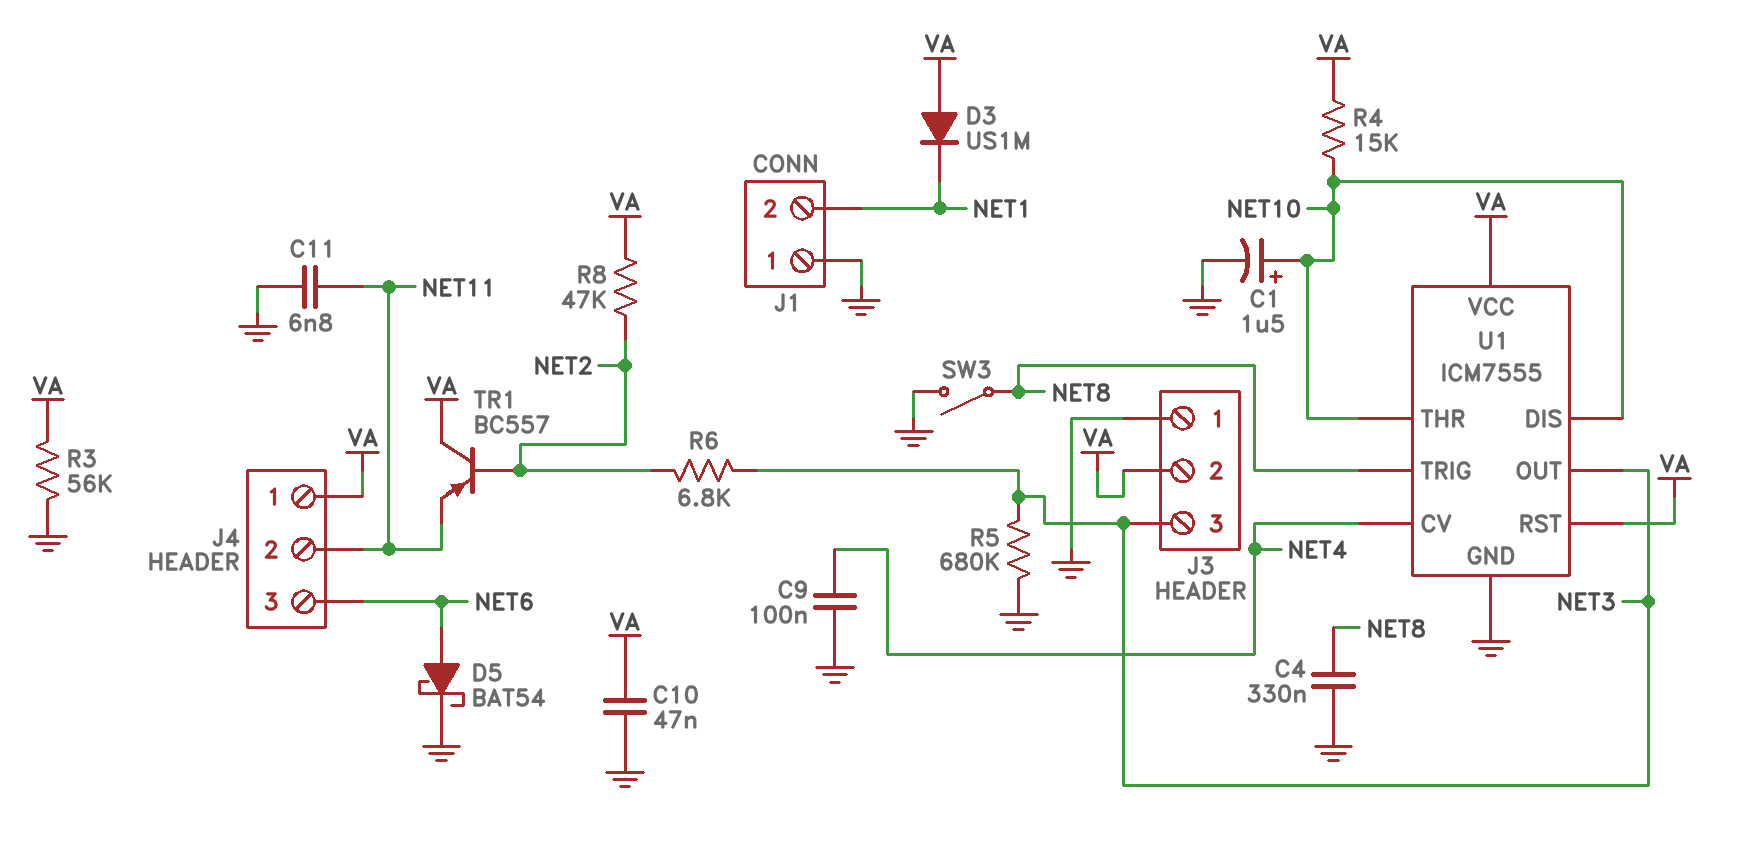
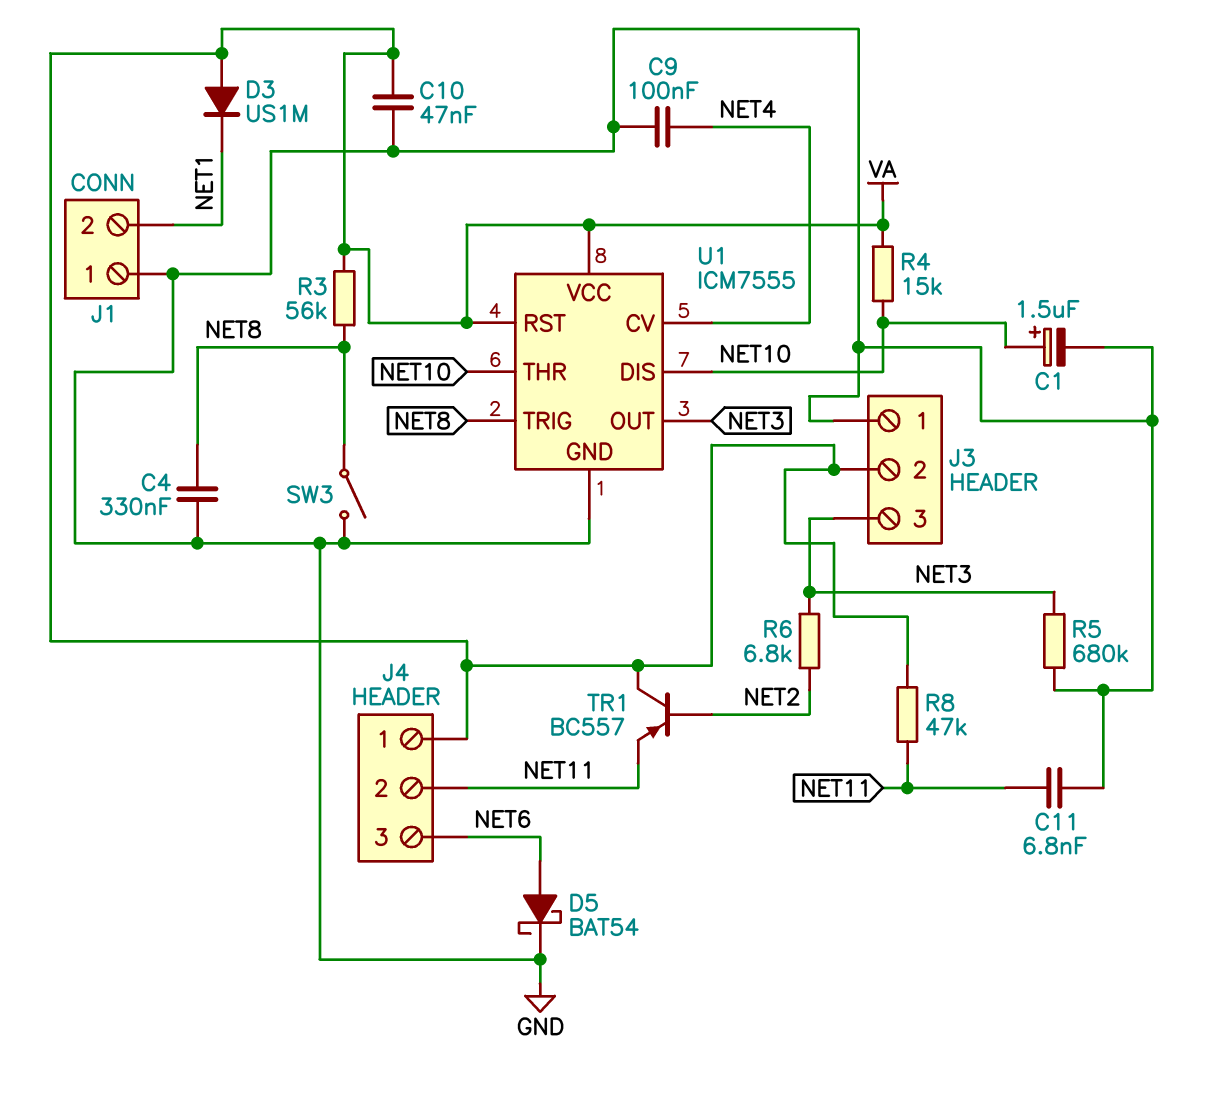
R3: 56k (GND, VA) -> 56k (NET8, VA)
R8: 47k (NET2, VA) -> 47k (NET11, VA)

